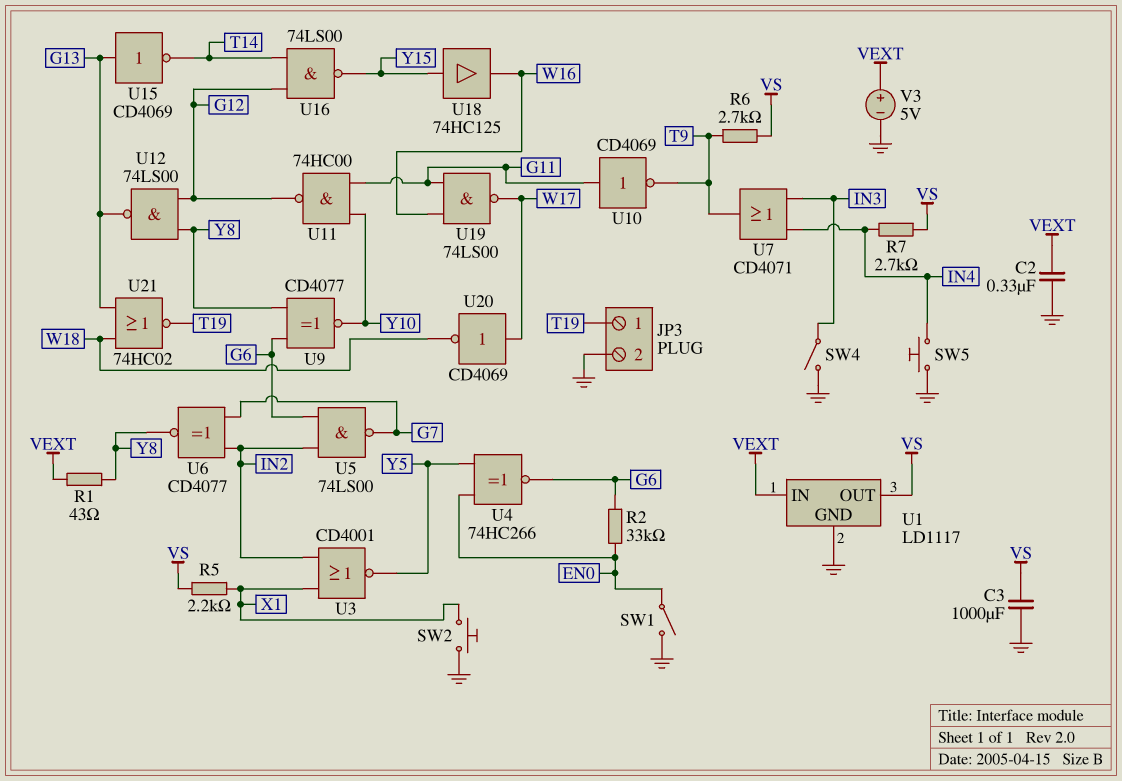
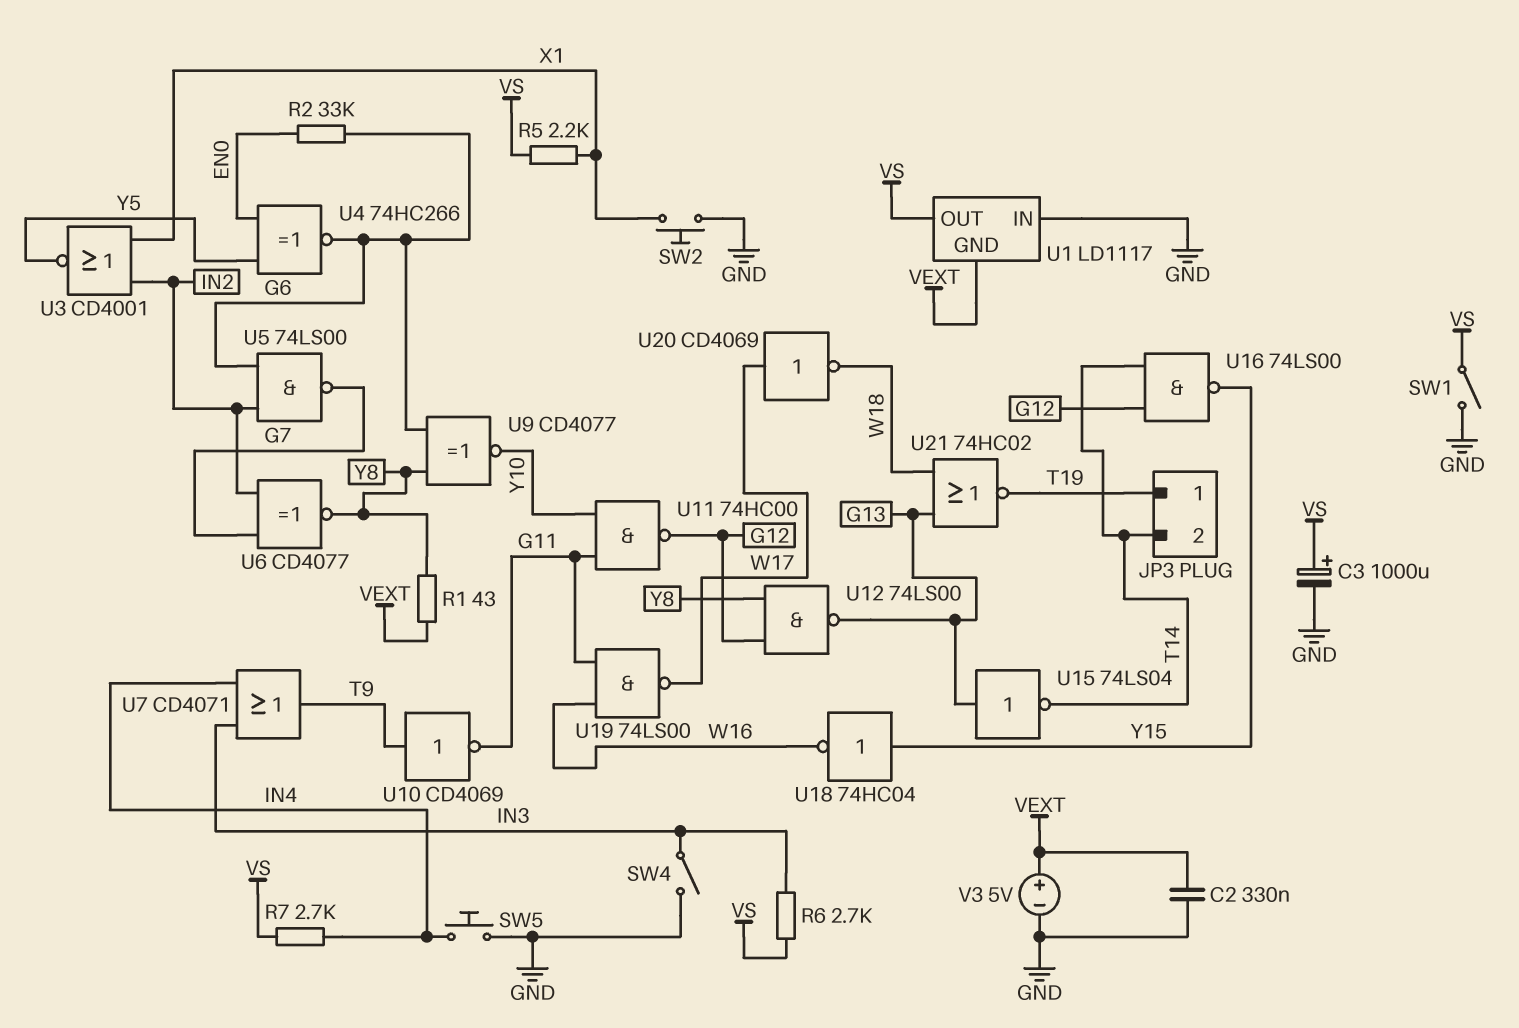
C3: 1000uF (GND, VS) -> 1000uF (plus VS, minus GND)
JP3 pin 2: GND -> T14
R6: 2.7k (T9, VS) -> 2.7k (IN3, VS)
SW1: switch (EN0, GND) -> switch (GND, VS)
U1 pin GND: GND -> VEXT
U1 pin IN: VEXT -> GND
U10: NOT CD4069 (in G11, out T9) -> NOT CD4069 (in T9, out G11)
U15: NOT CD4069 (in G13, out T14) -> NOT 74LS04 (in G13, out T14)
U18: buffer 74HC125 (in Y15, out W16) -> NOT 74HC04 (in Y15, out W16)

